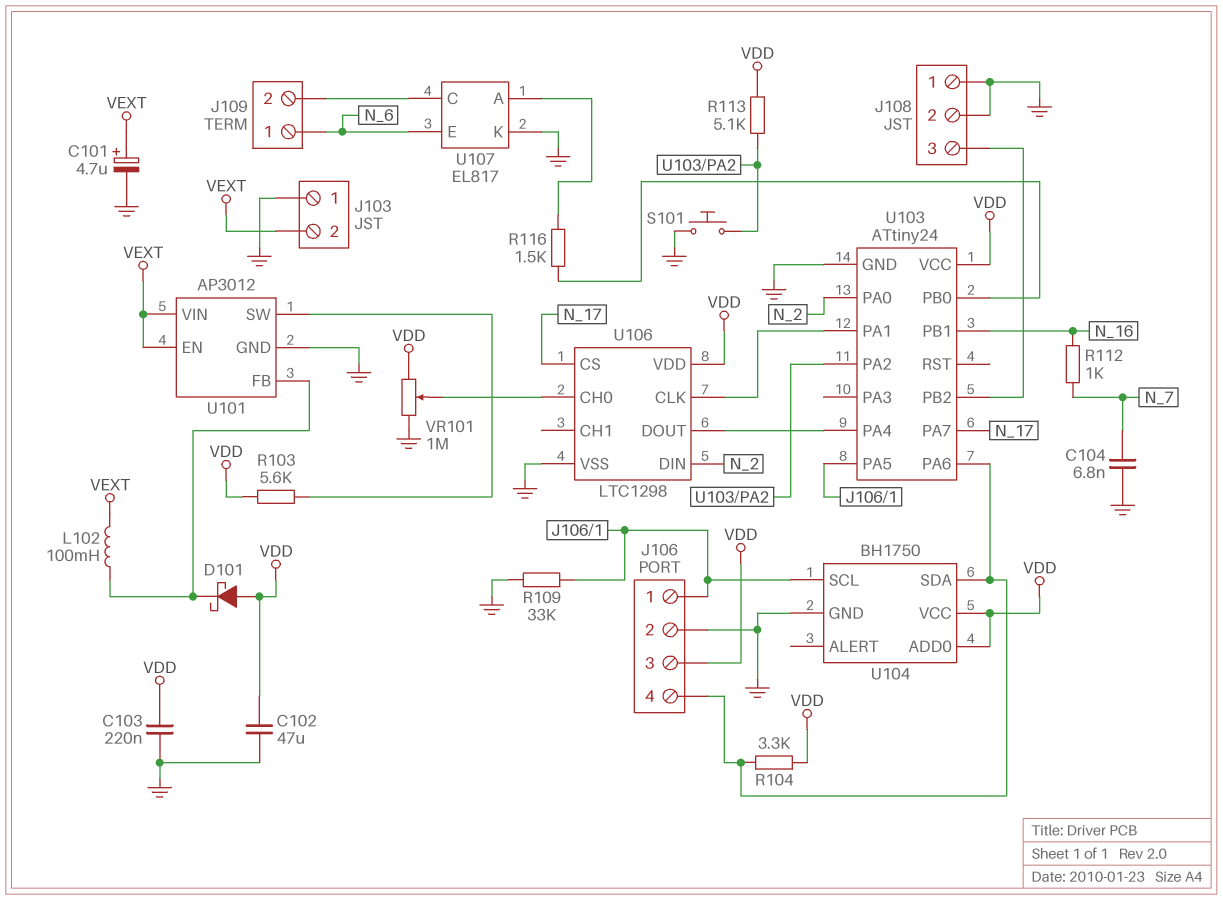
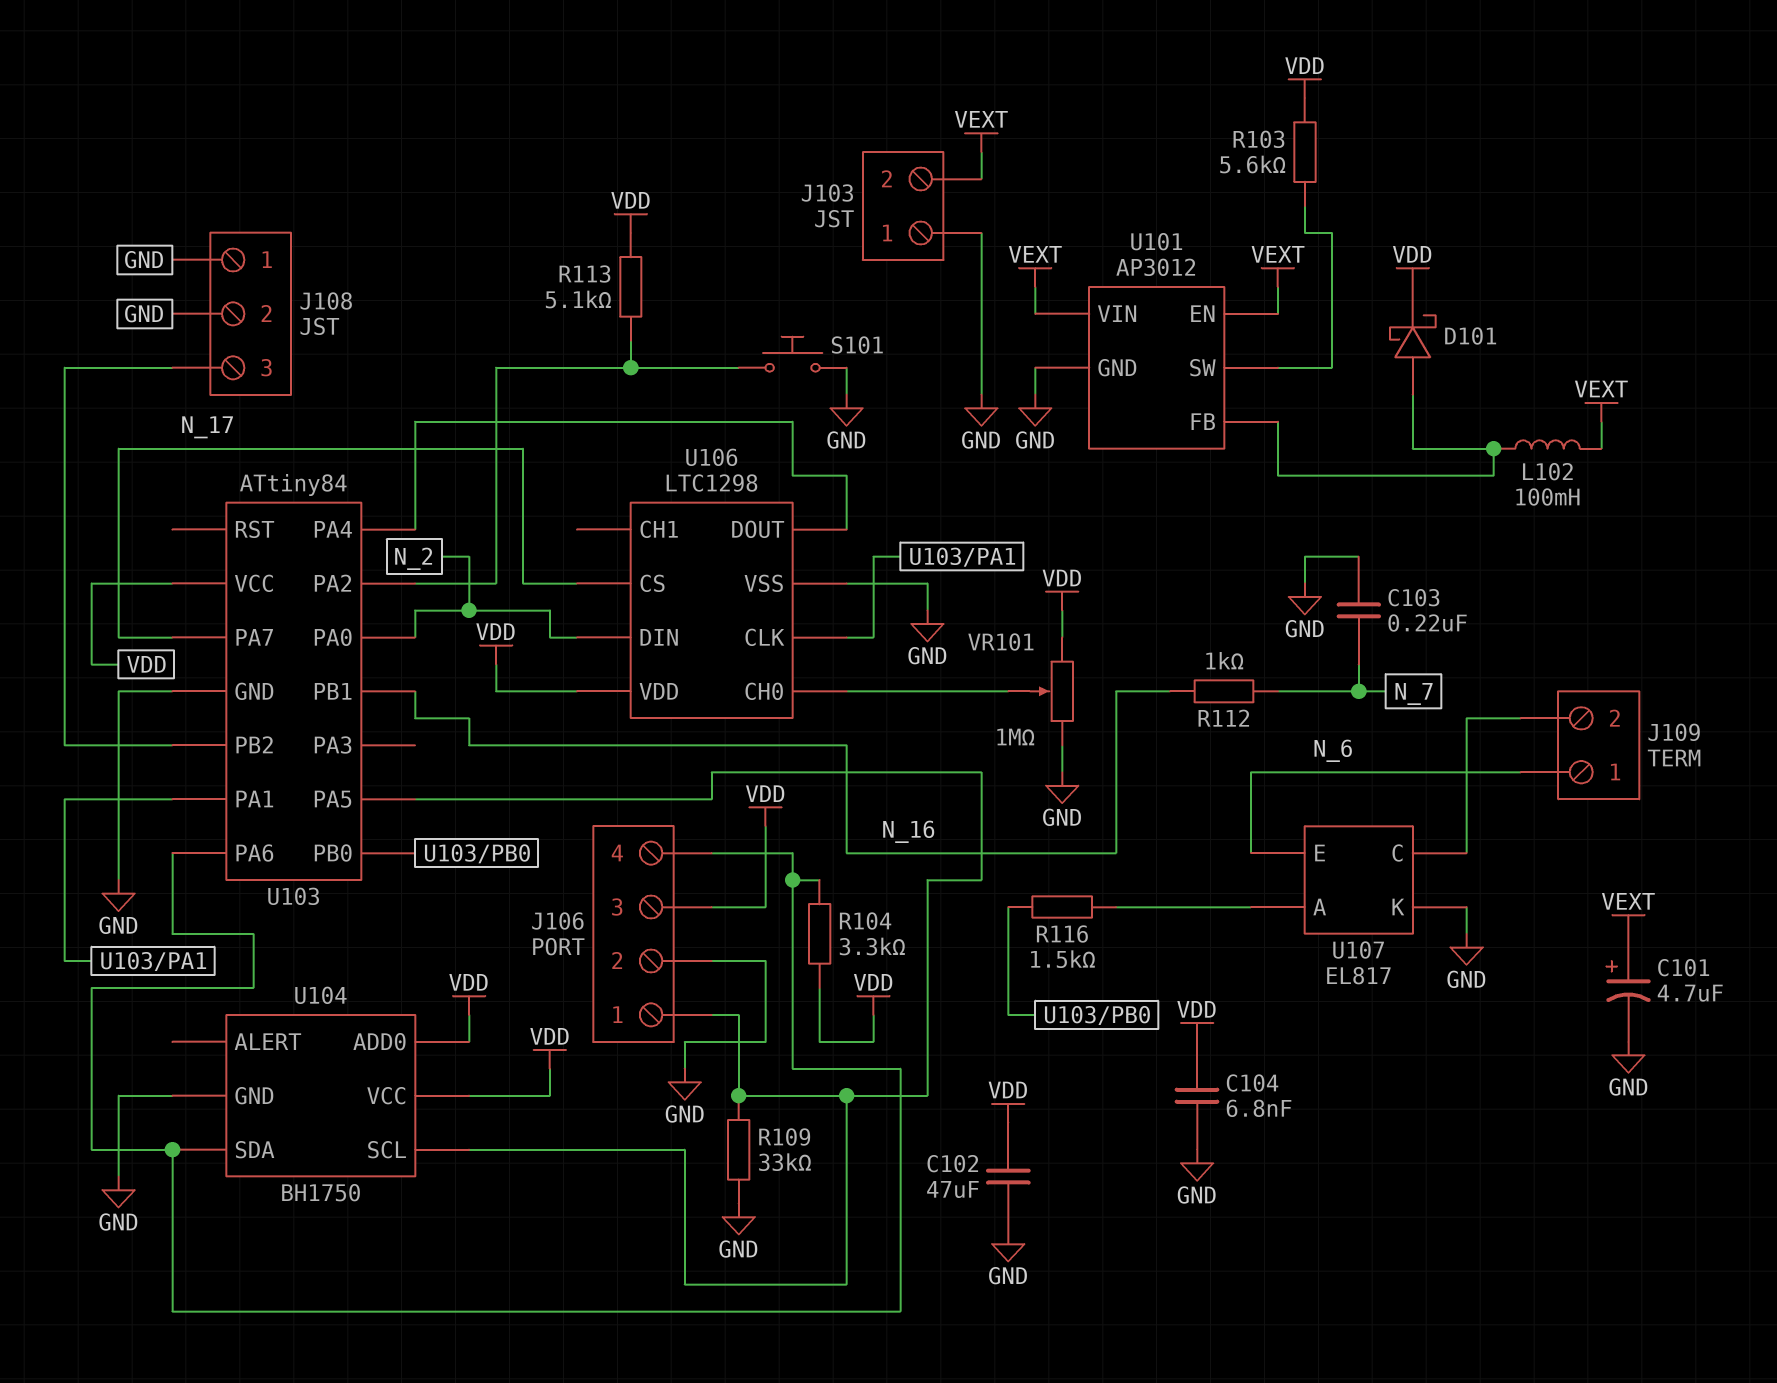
C103: 220nF (GND, VDD) -> 220nF (GND, N_7)
C104: 6.8nF (GND, N_7) -> 6.8nF (GND, VDD)
D101: schottky (A VDD, K U101/FB) -> schottky (A U101/FB, K VDD)
U103: ATtiny24 -> ATtiny84

